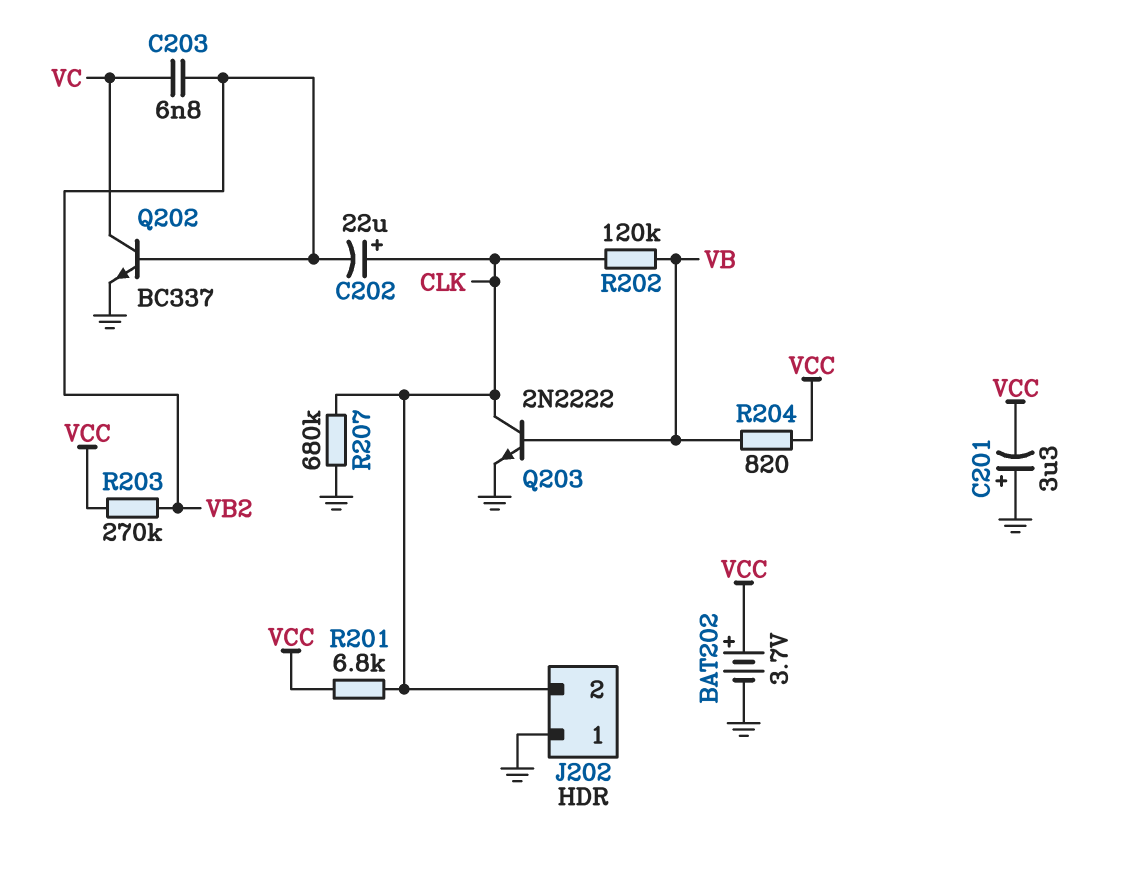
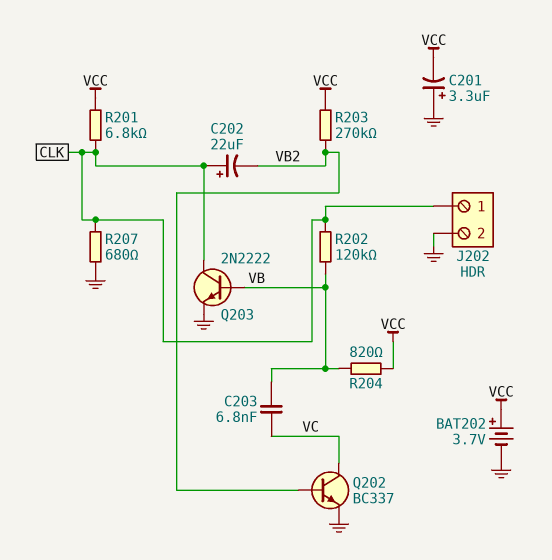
C203: 6.8nF (VB2, VC) -> 6.8nF (VB, VC)
J202 pin 1: GND -> CLK
J202 pin 2: CLK -> GND
R207: 680k (CLK, GND) -> 680 (CLK, GND)

